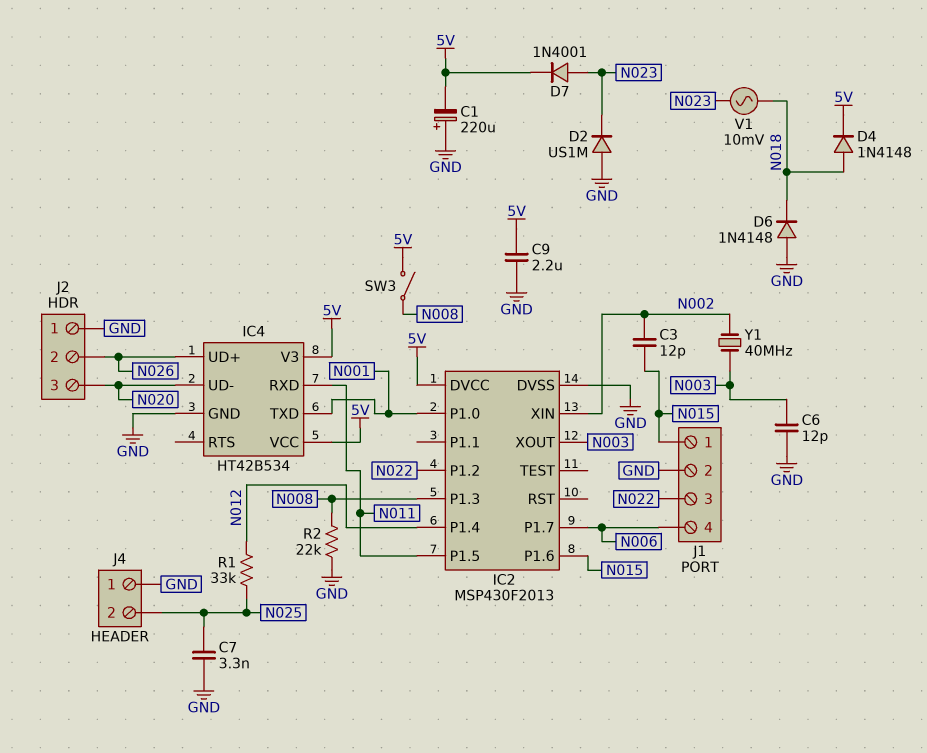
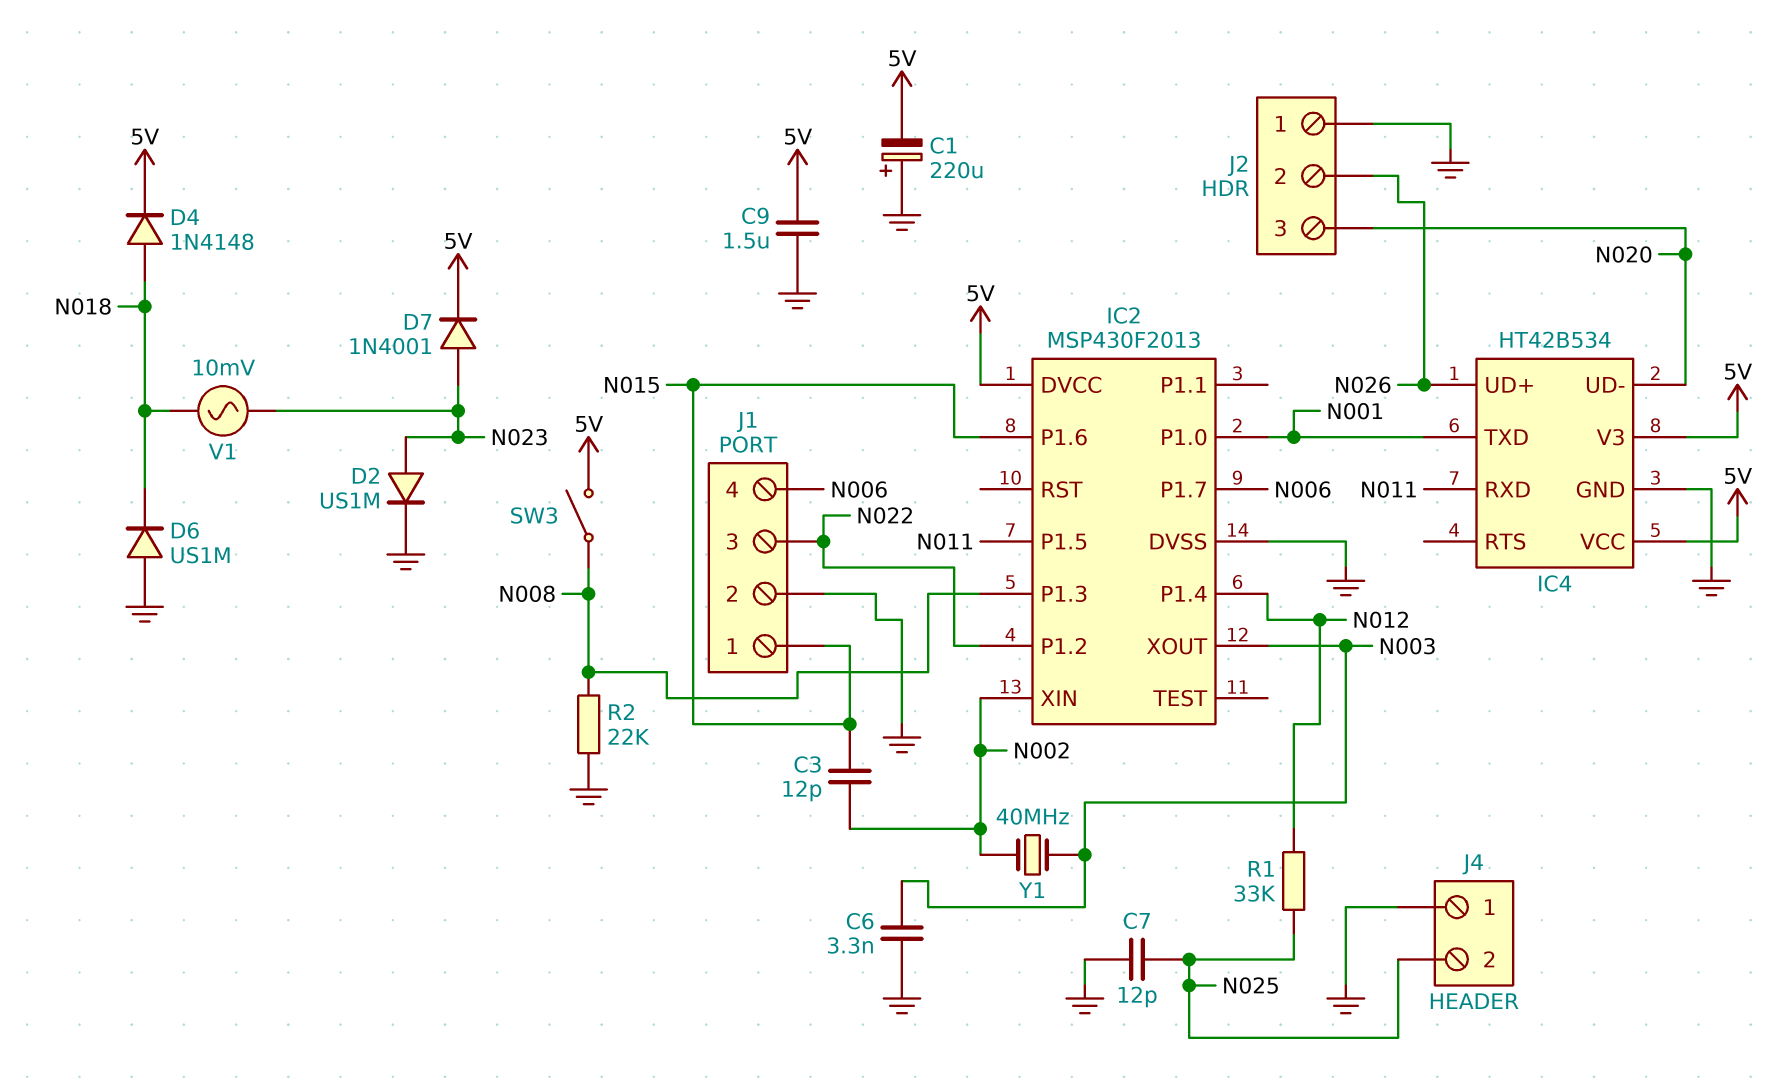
C6: 12pF (GND, N003) -> 3.3nF (GND, N003)
C7: 3.3nF (GND, N025) -> 12pF (GND, N025)
C9: 2.2uF (5V, GND) -> 1.5uF (5V, GND)
D2: diode US1M (A GND, K N023) -> diode US1M (A N023, K GND)
D6: diode 1N4148 (A GND, K N018) -> diode US1M (A GND, K N018)

